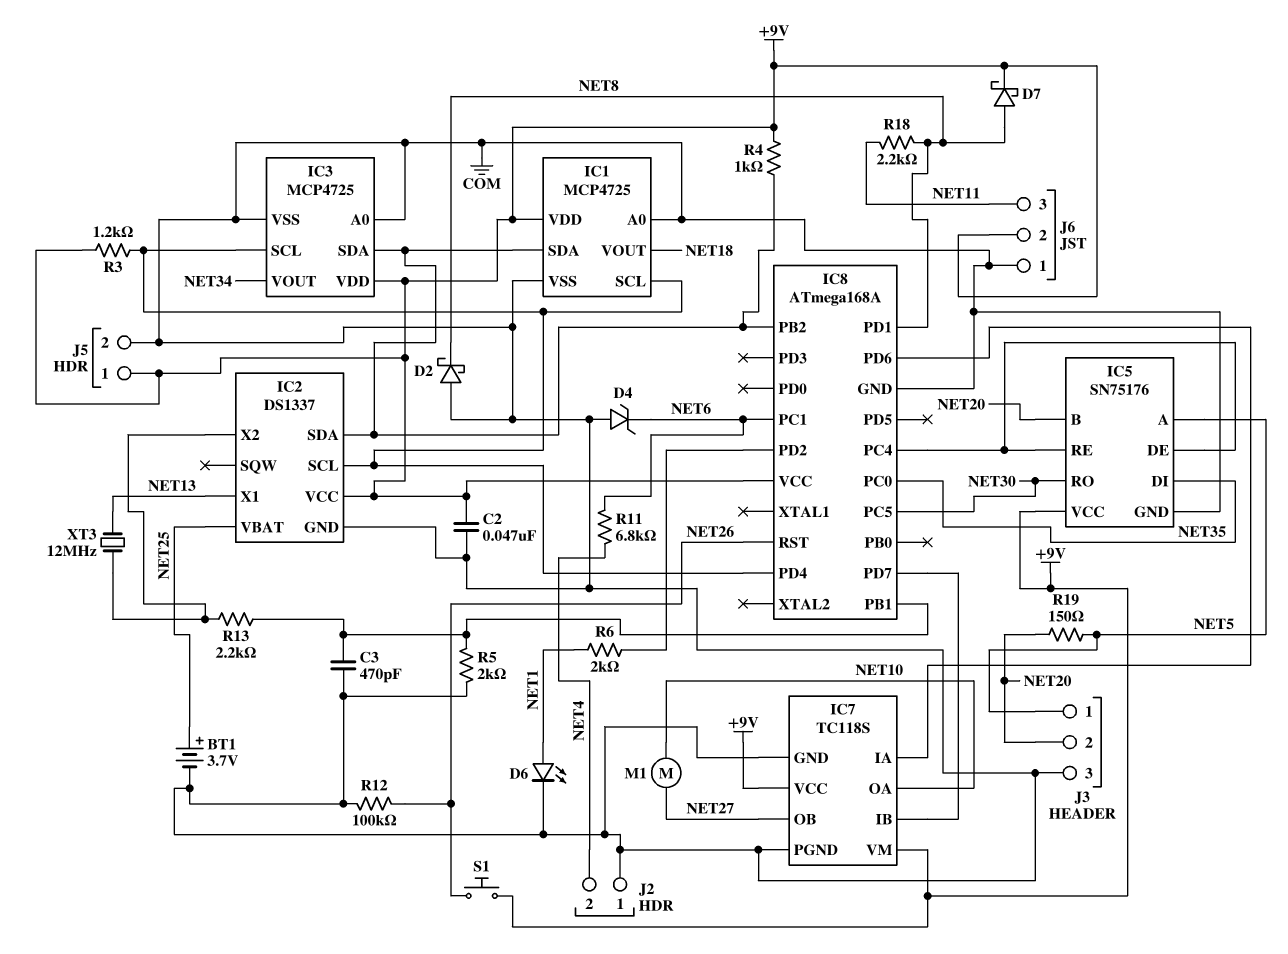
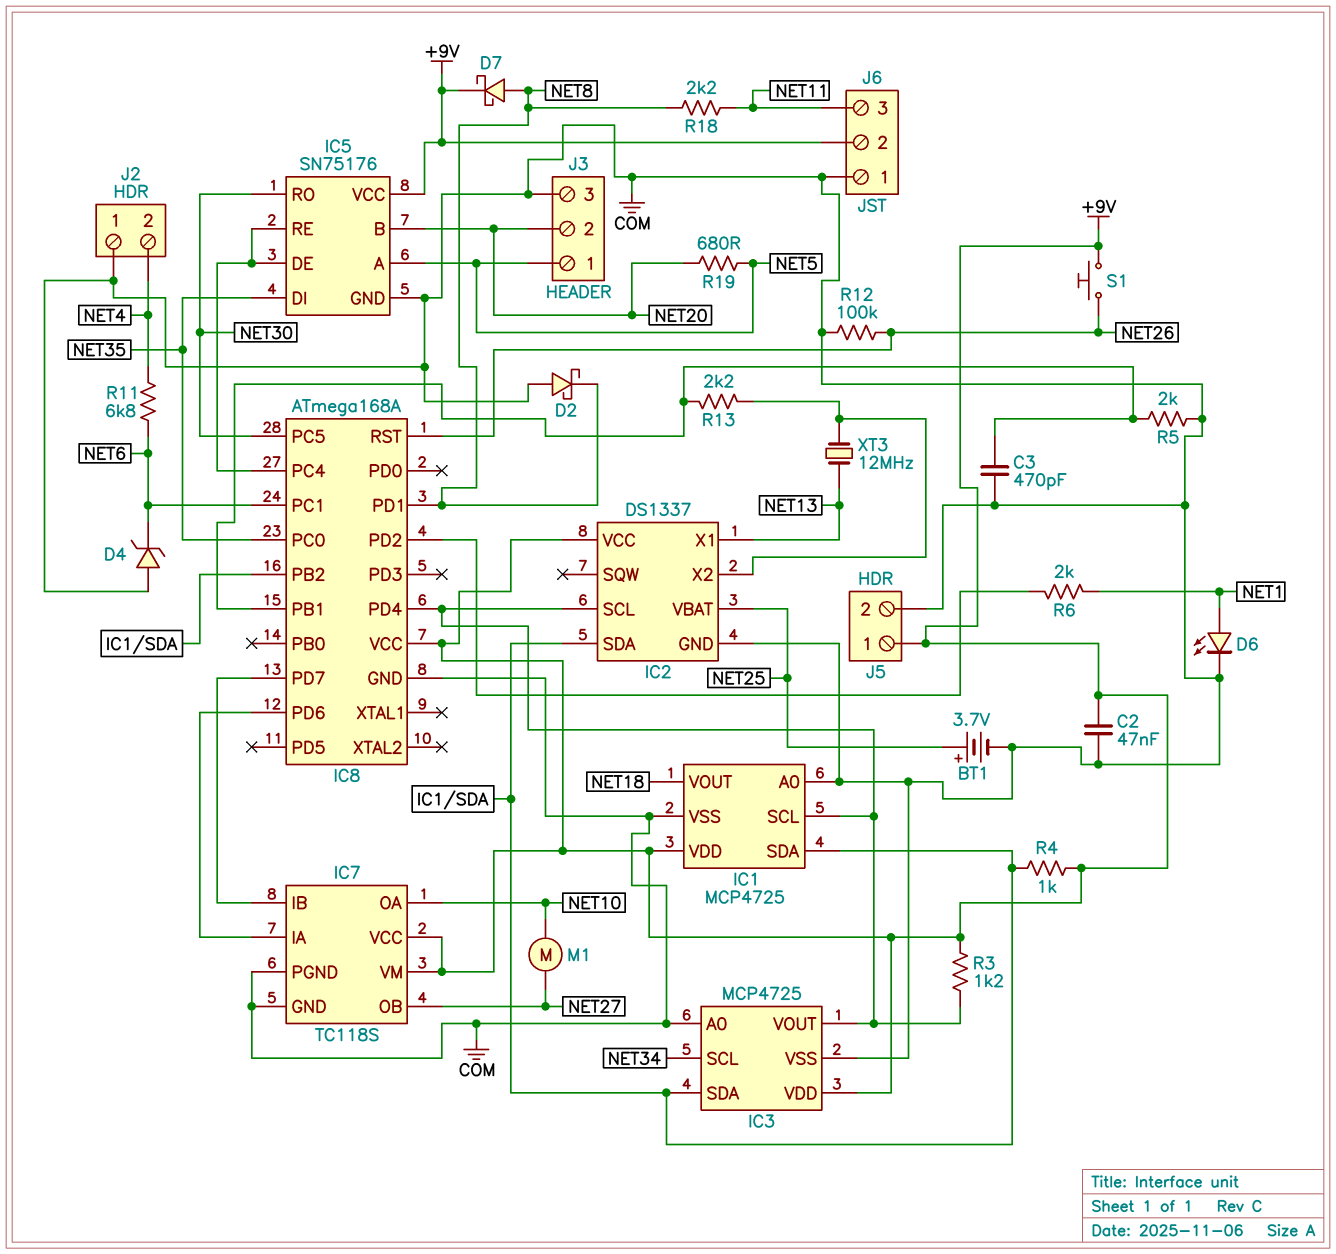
IC3 pin SCL: IC1/SCL -> NET34
IC3 pin VOUT: NET34 -> IC1/SCL
R19: 150 (NET5, NET20) -> 680 (NET5, NET20)

